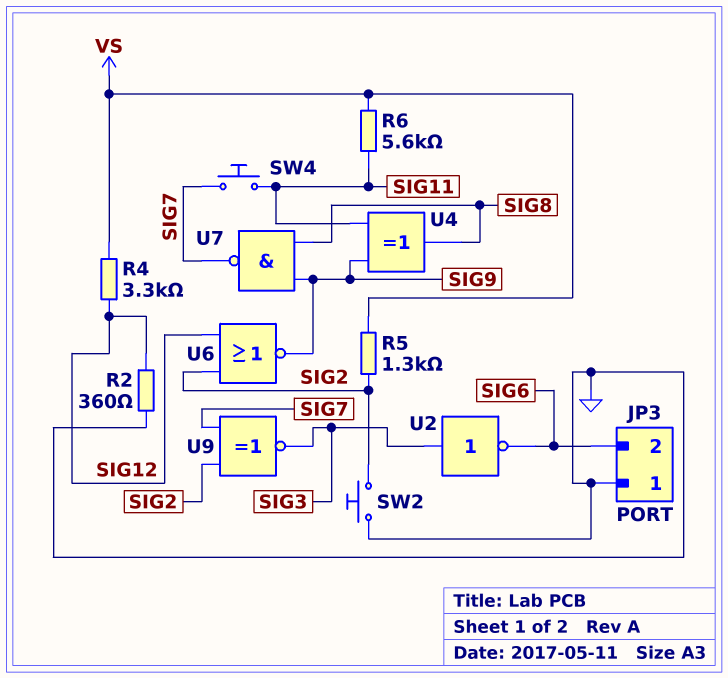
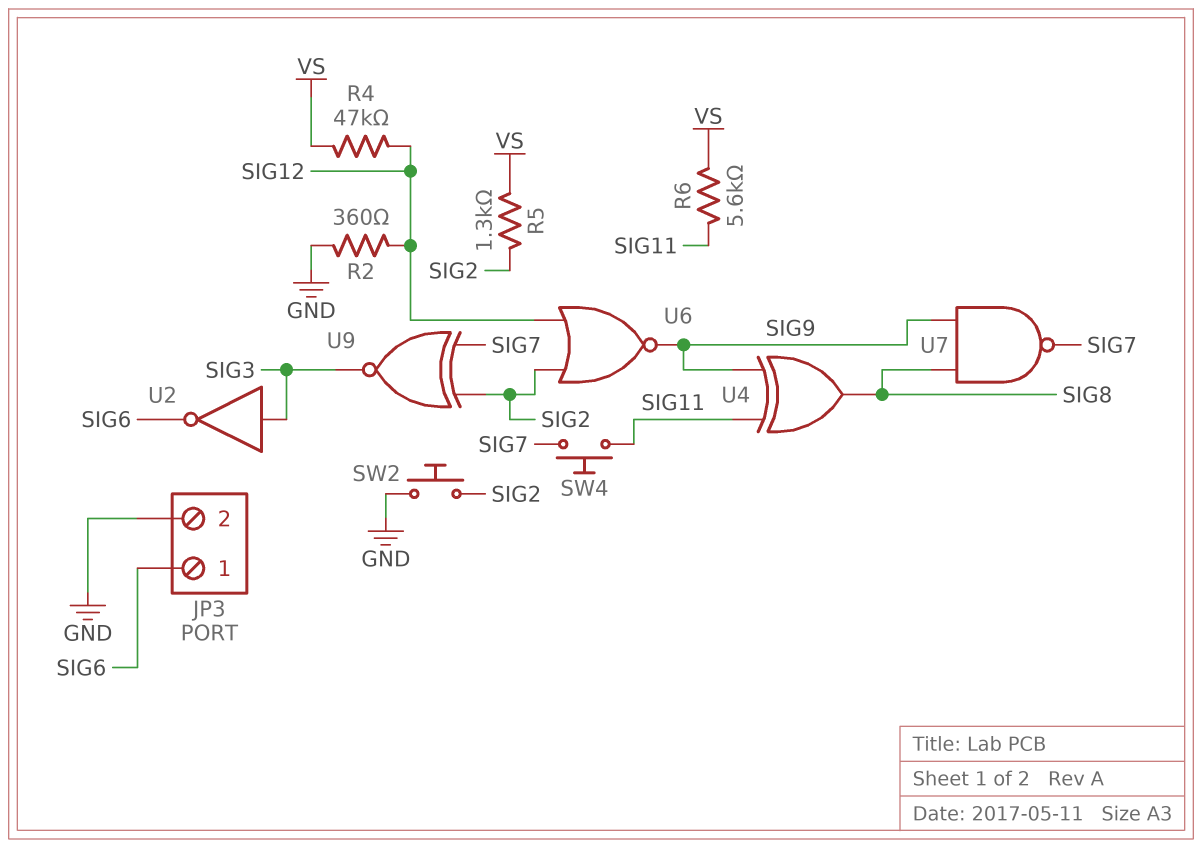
JP3 pin 1: GND -> SIG6
JP3 pin 2: SIG6 -> GND
R4: 3.3k (SIG12, VS) -> 47k (SIG12, VS)

